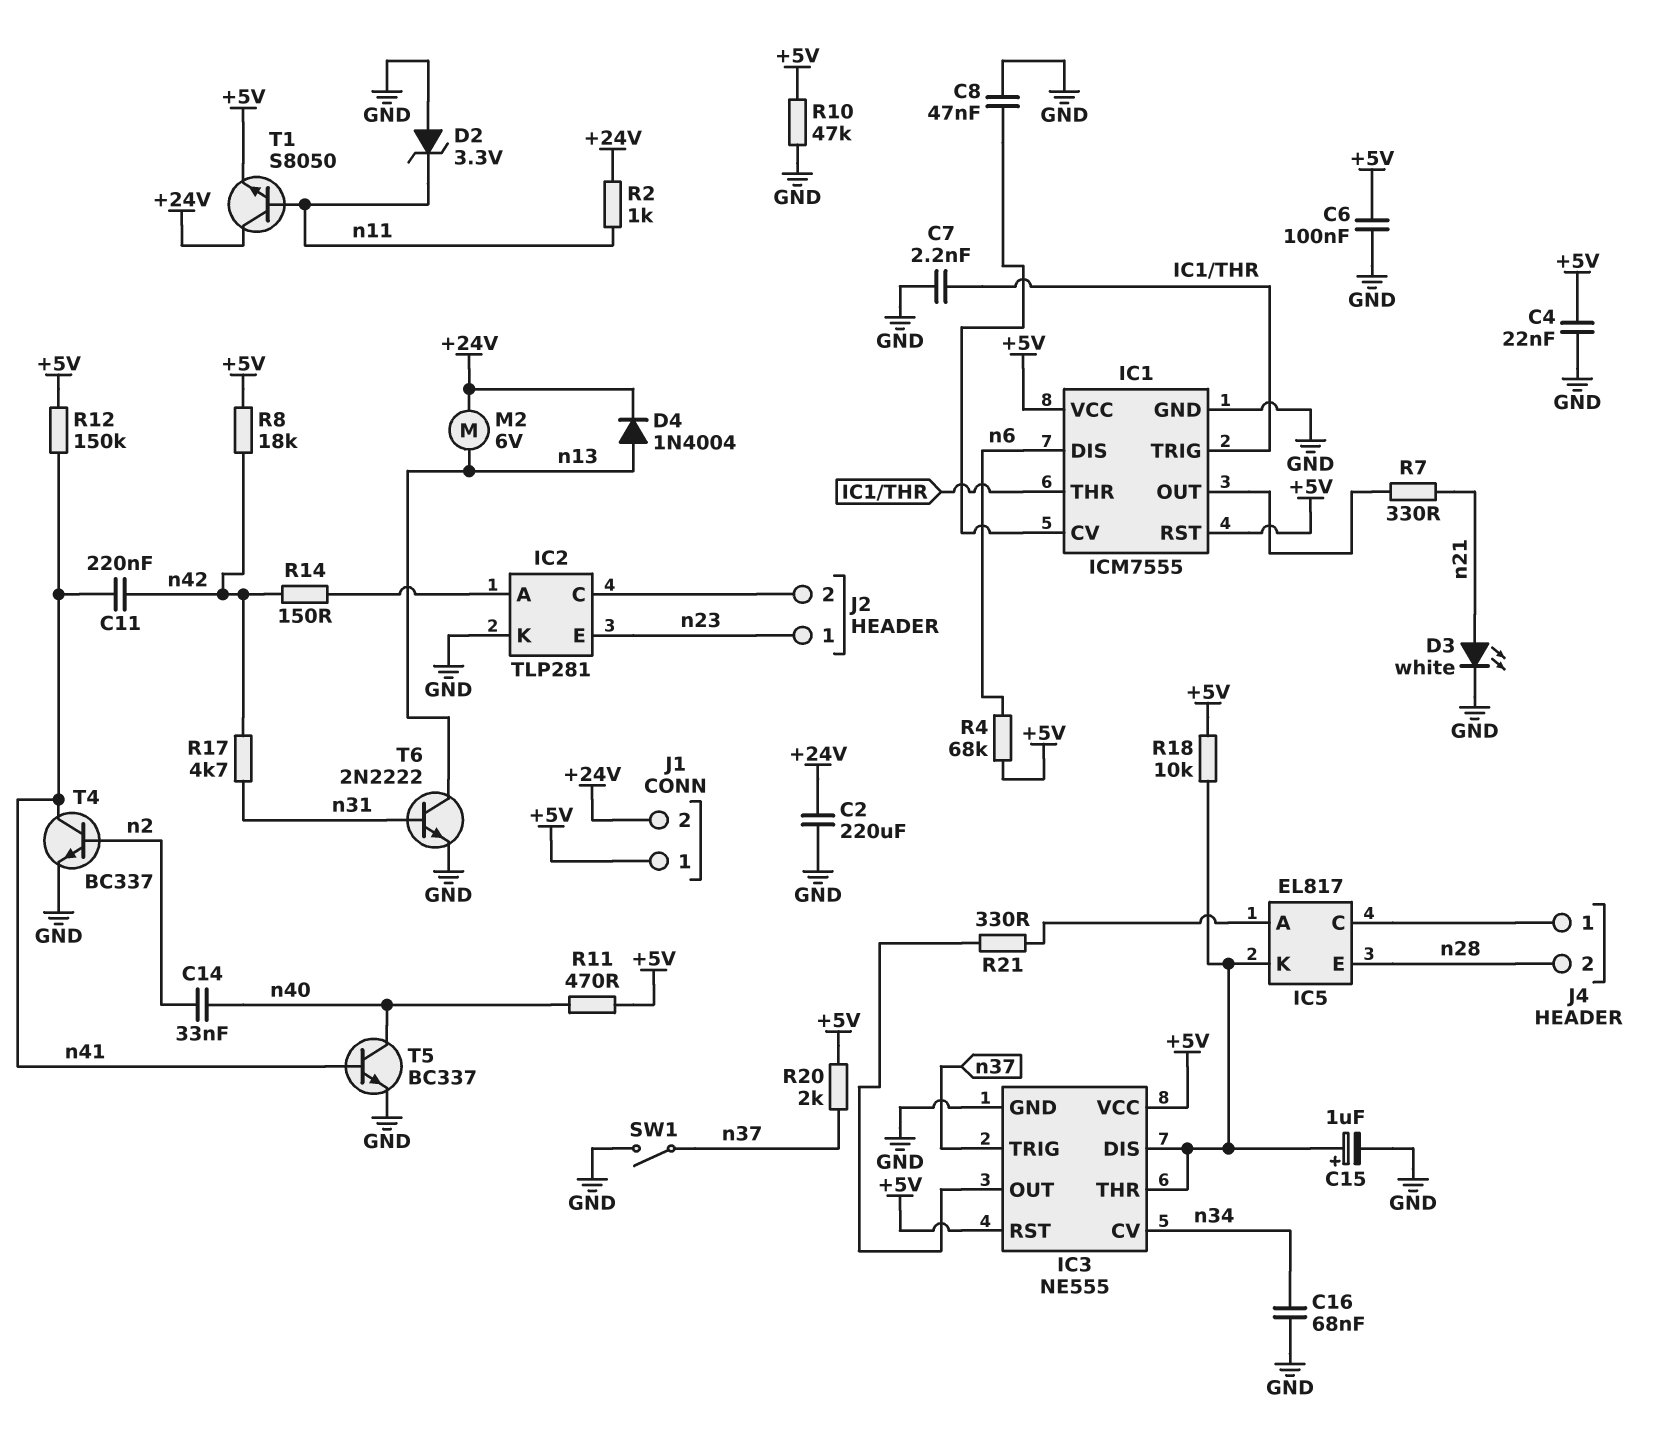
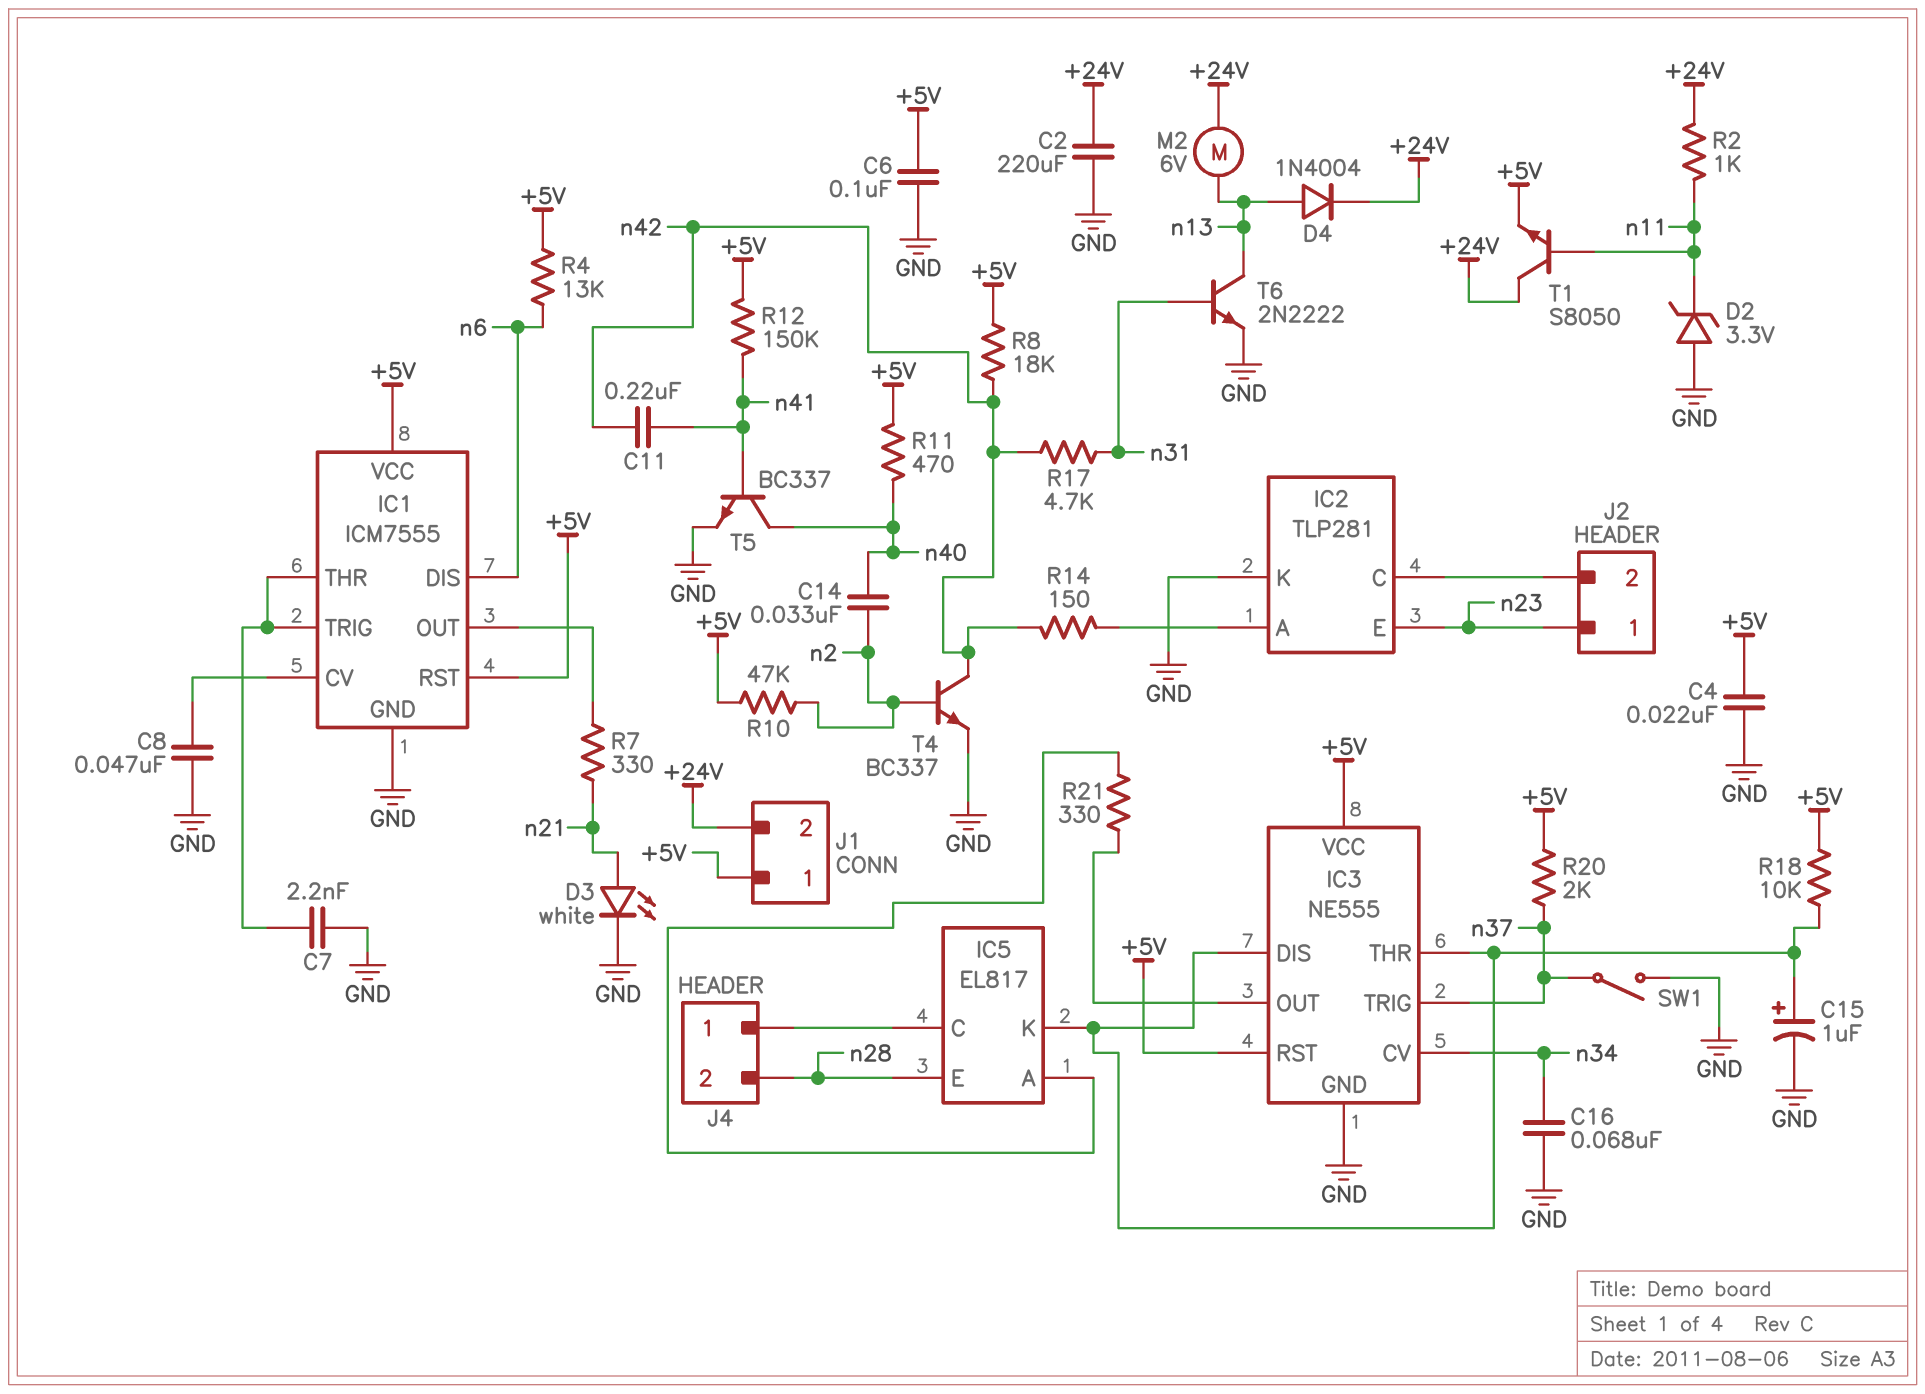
R4: 68k (+5V, n6) -> 13k (+5V, n6)
R10: 47k (+5V, GND) -> 47k (+5V, n2)
T4: NPN BC337 (B n2, C n41, E GND) -> NPN BC337 (B n2, C n42, E GND)

